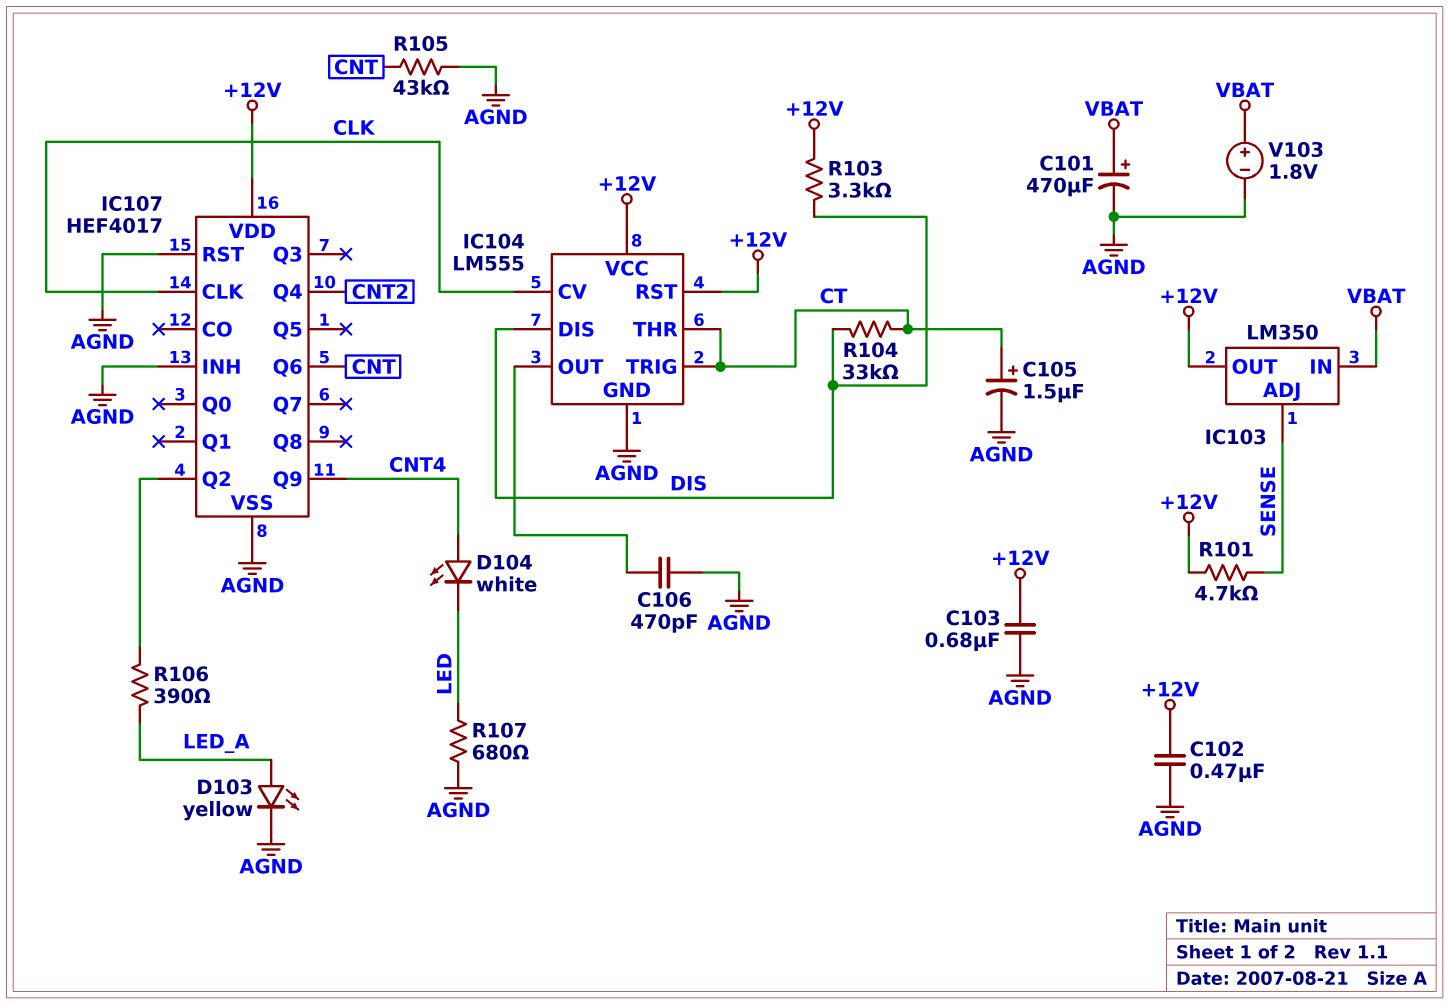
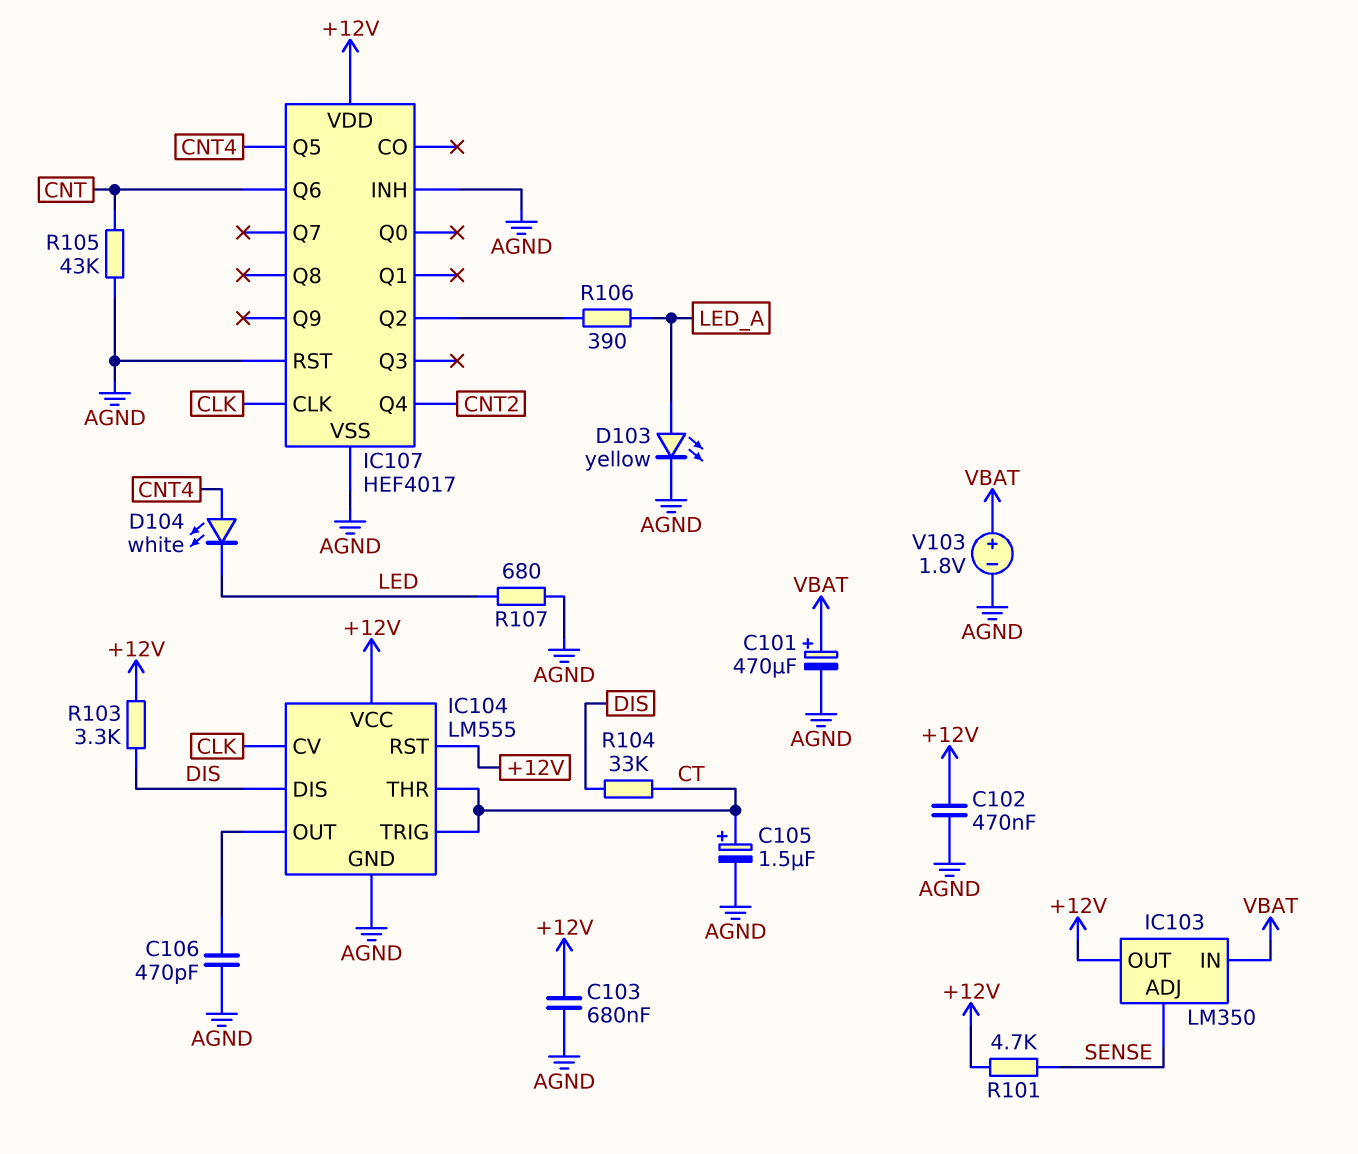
IC107 pin Q5: none -> CNT4
IC107 pin Q9: CNT4 -> none

